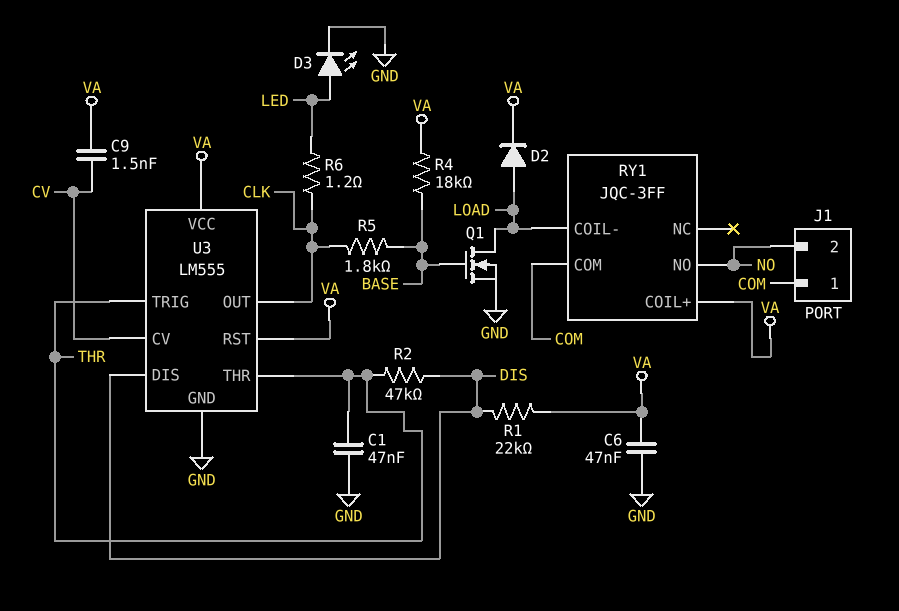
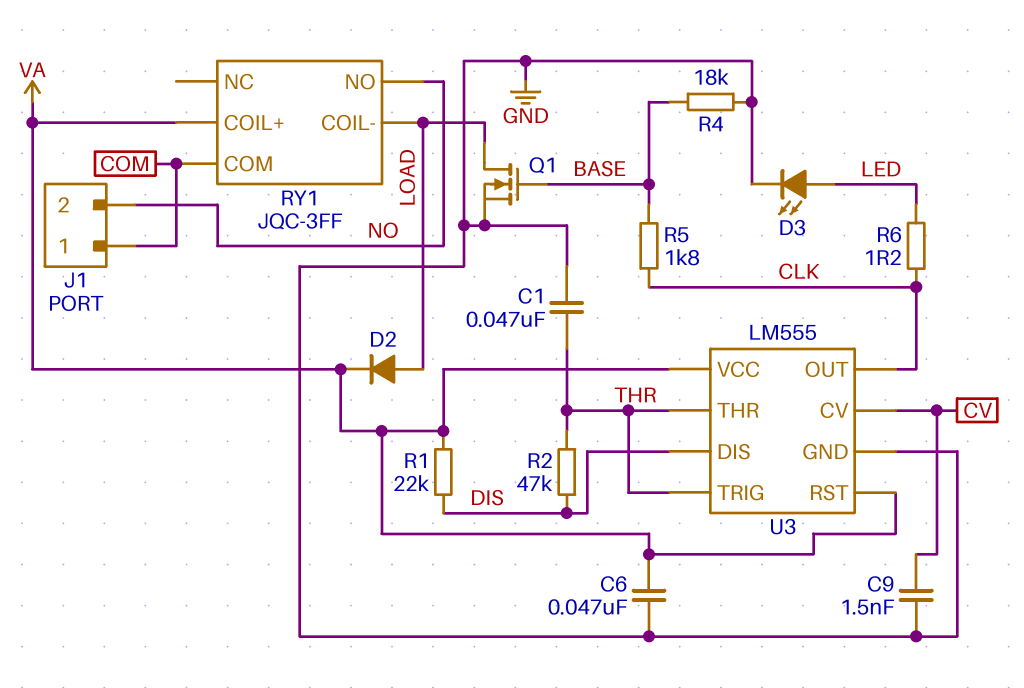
C9: 1.5nF (CV, VA) -> 1.5nF (CV, GND)
R4: 18k (BASE, VA) -> 18k (BASE, GND)

